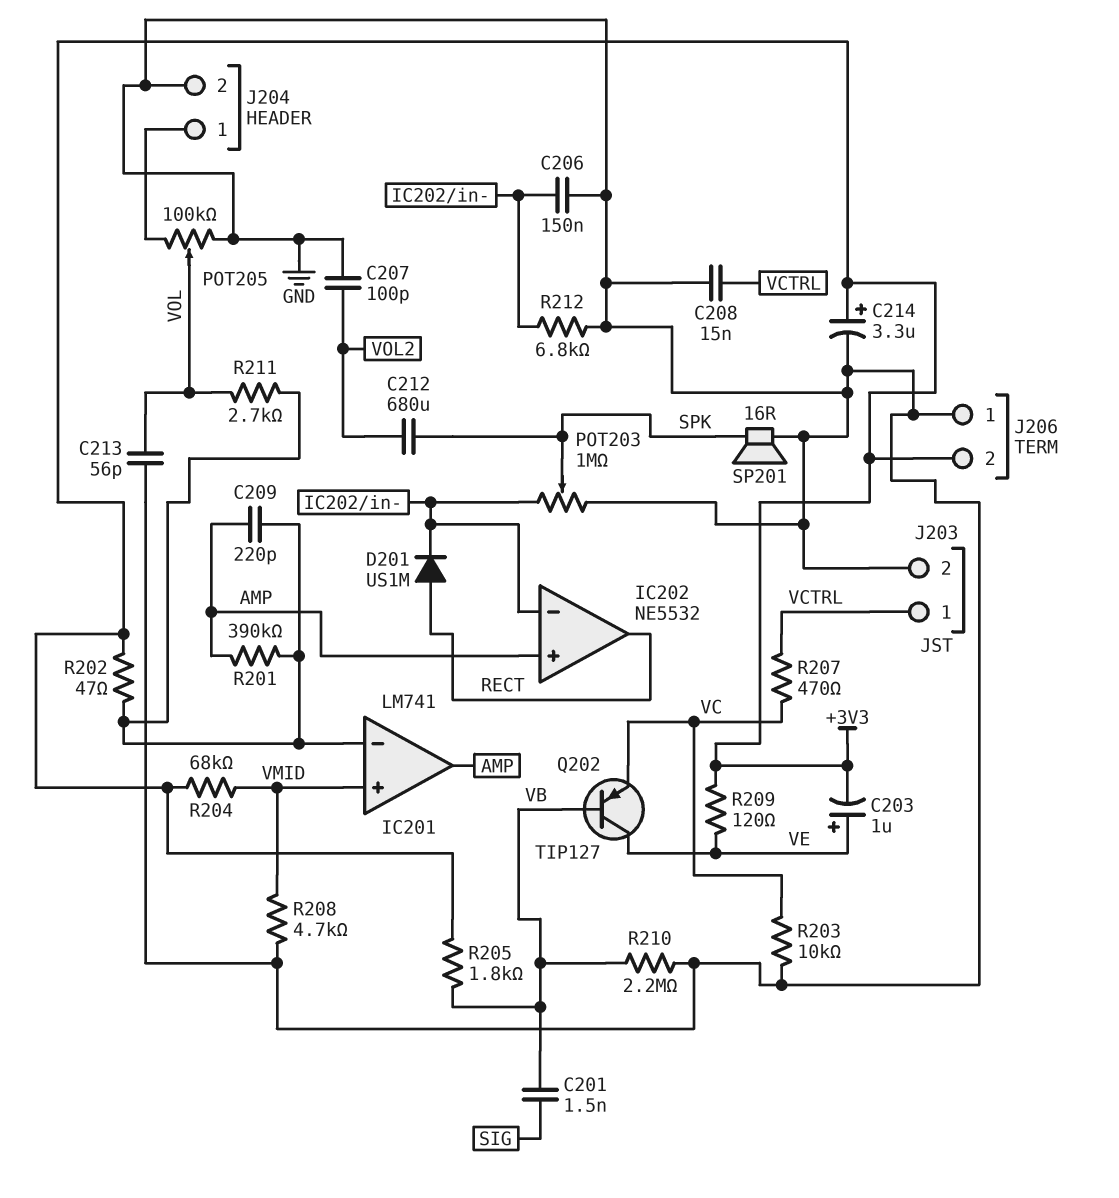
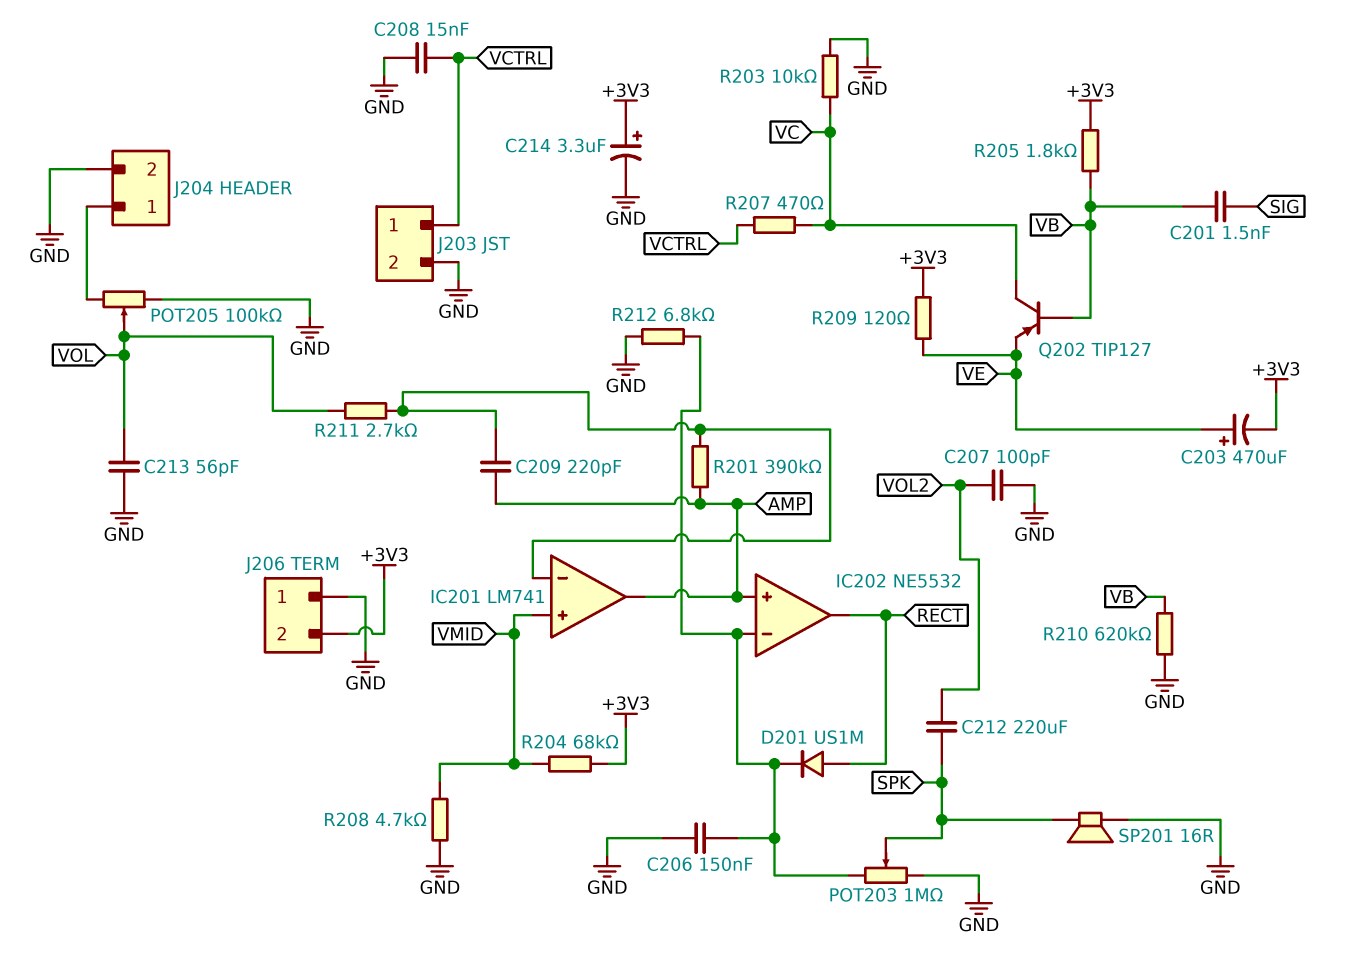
C203: 1uF (plus VE, minus +3V3) -> 470uF (plus VE, minus +3V3)
C212: 680uF (SPK, VOL2) -> 220uF (SPK, VOL2)
Q202: PNP TIP127 (B VB, C VE, E VC) -> PNP TIP127 (B VB, C VC, E VE)
R202: 47 (+3V3, IC201/in-) -> none
R210: 2.2M (GND, VB) -> 620k (GND, VB)

